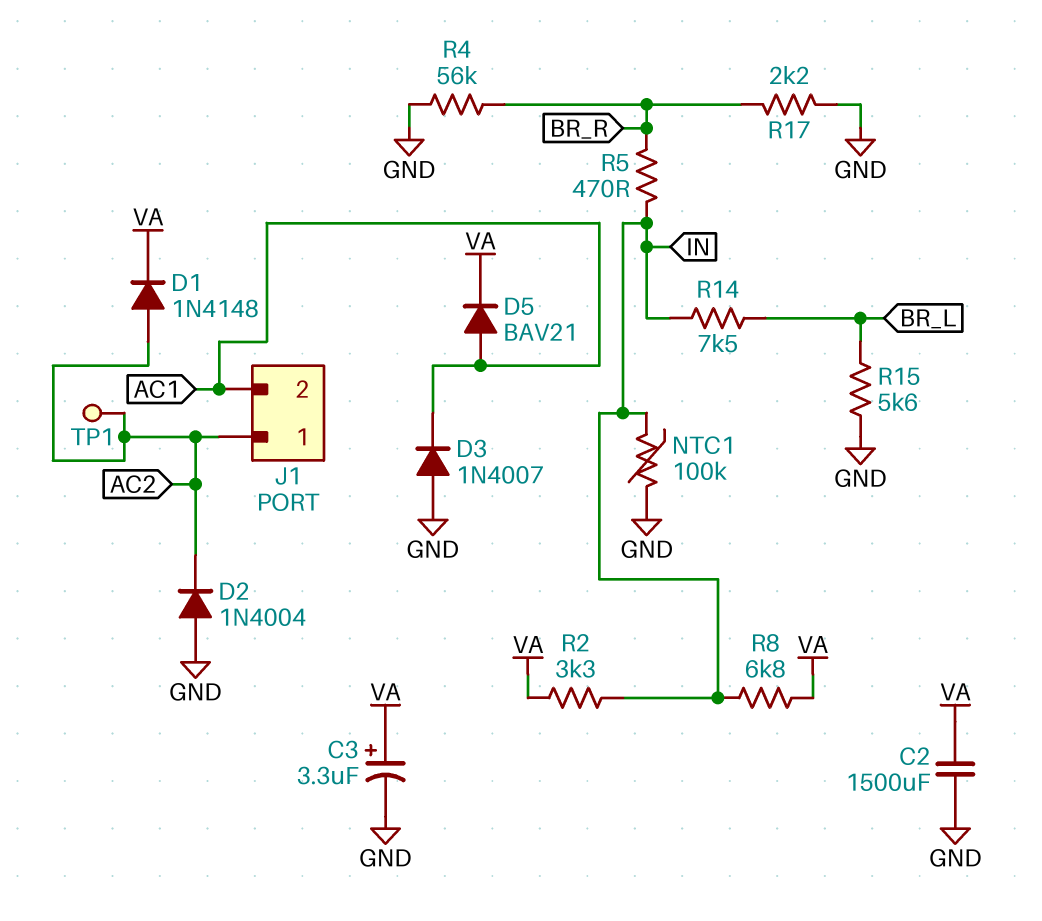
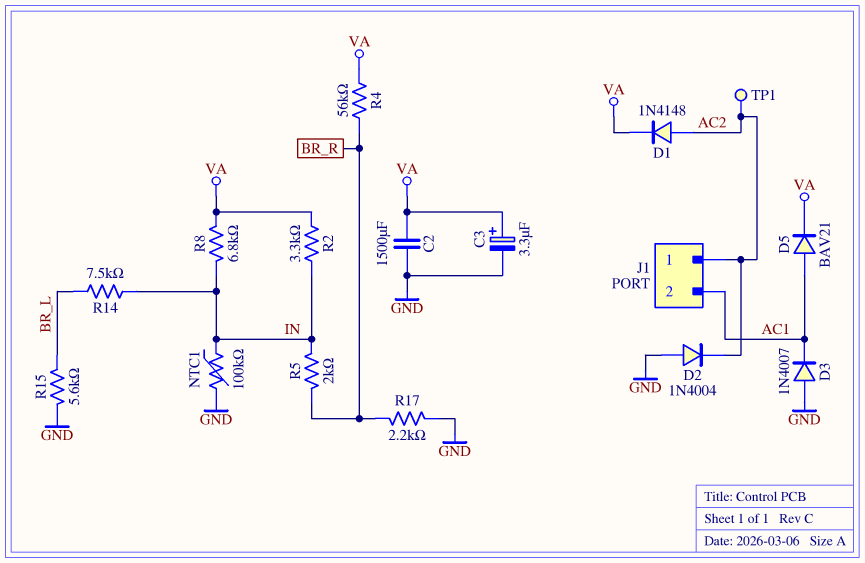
R4: 56k (BR_R, GND) -> 56k (BR_R, VA)
R5: 470 (BR_R, IN) -> 2k (BR_R, IN)

